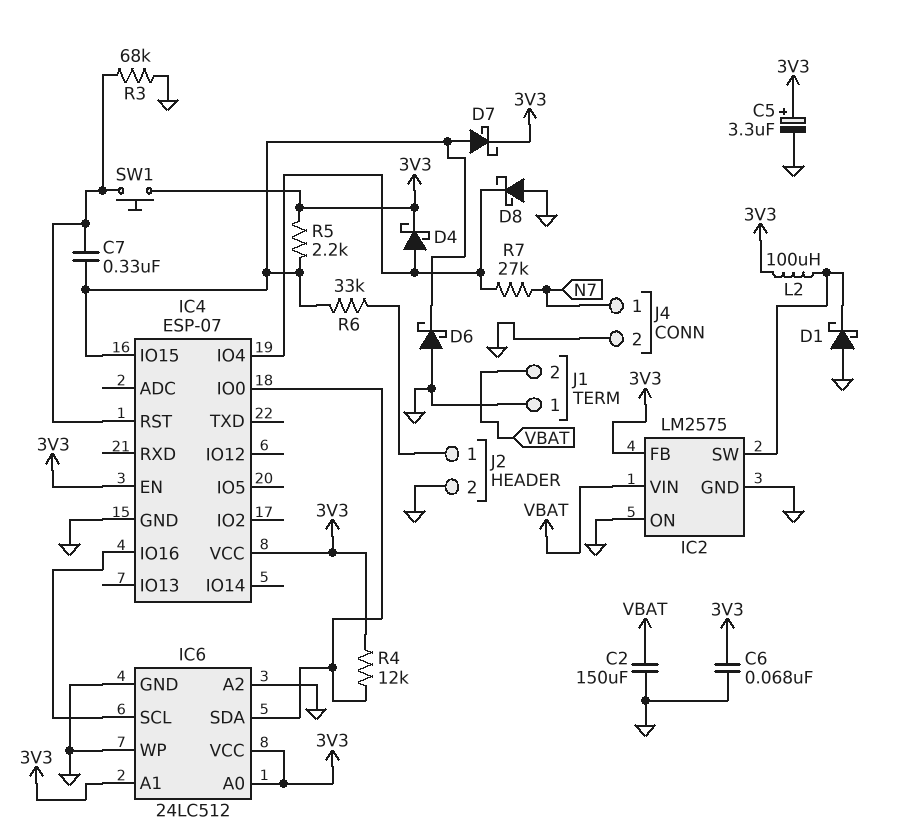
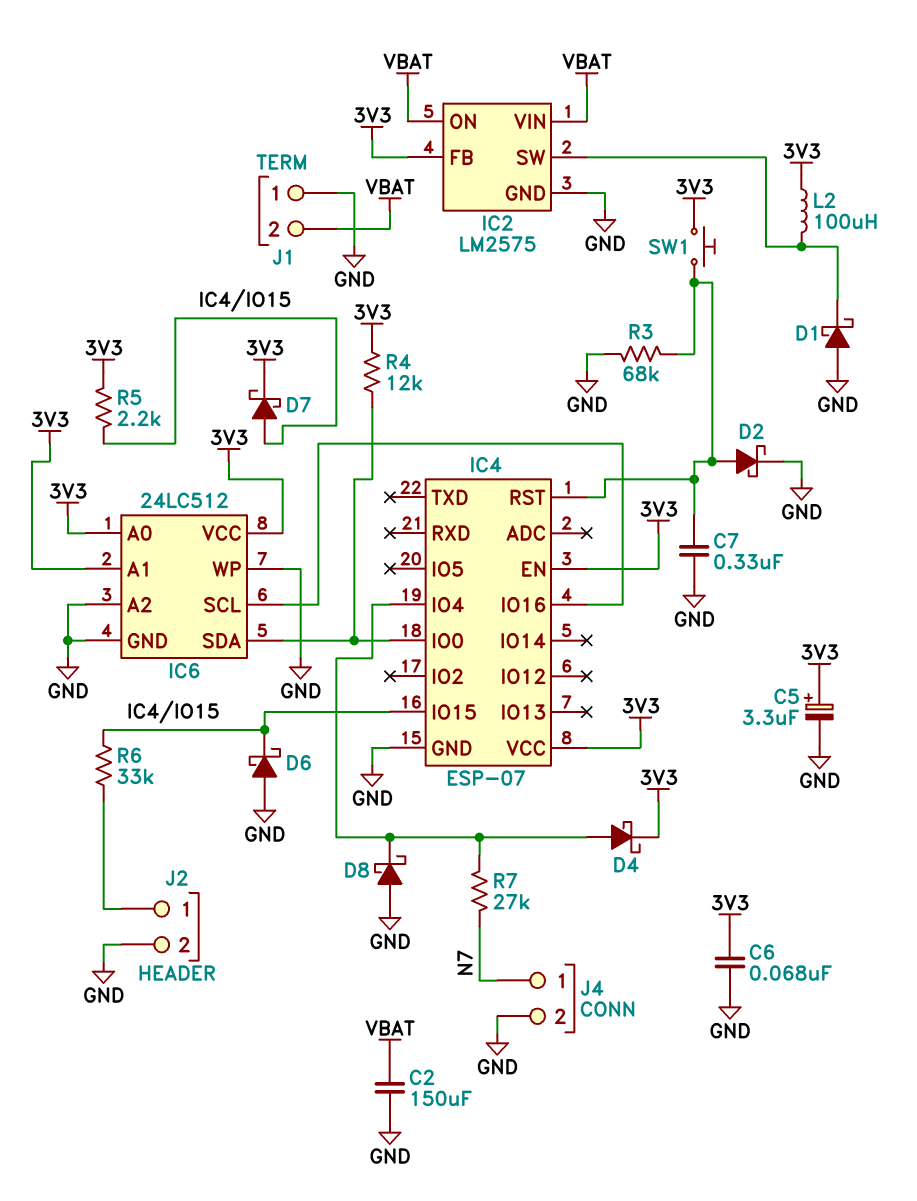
C7: 330nF (IC4/IO15, IC4/RST) -> 330nF (GND, IC4/RST)
D2: none -> schottky (A IC4/RST, K GND)
IC2 pin ON: GND -> VBAT

